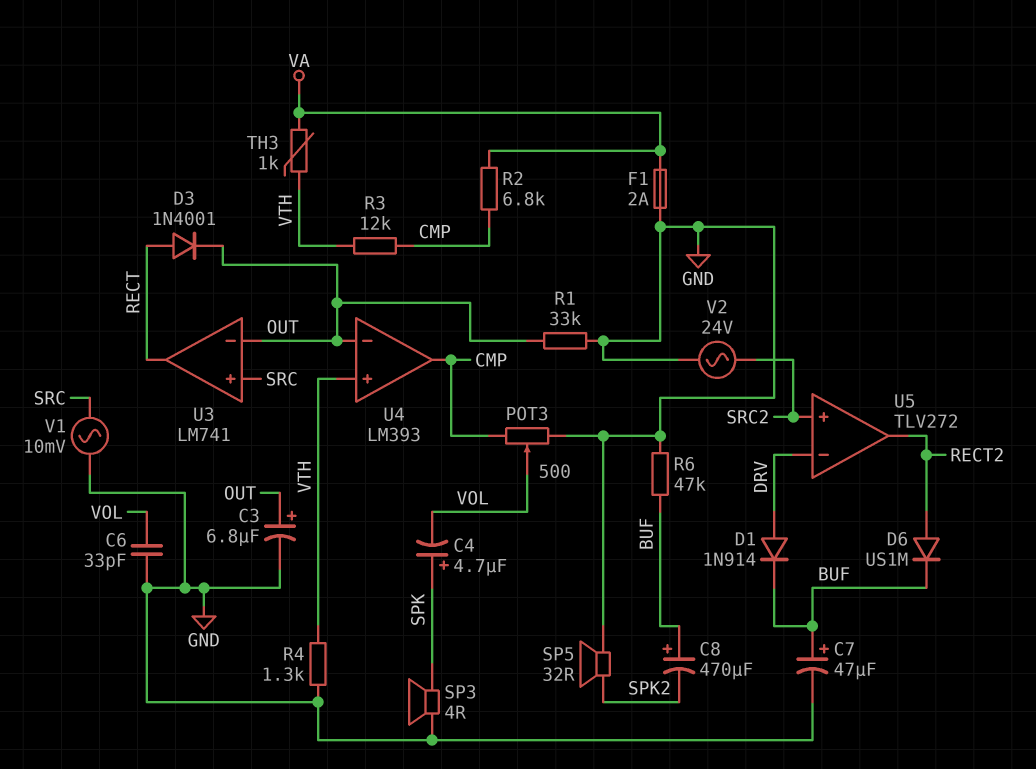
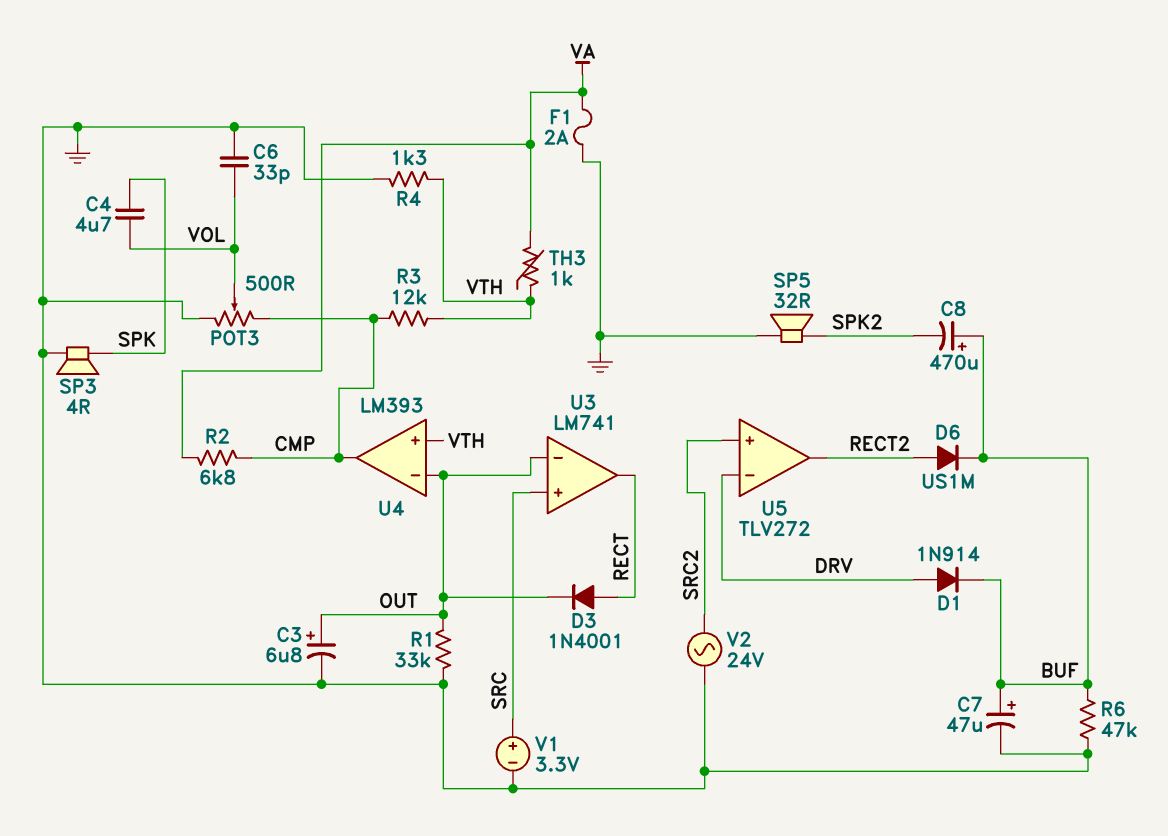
C4: 4.7uF (plus SPK, minus VOL) -> 4.7uF (SPK, VOL)
V1: AC 10mV (GND, SRC) -> 3.3V (plus SRC, minus GND)

